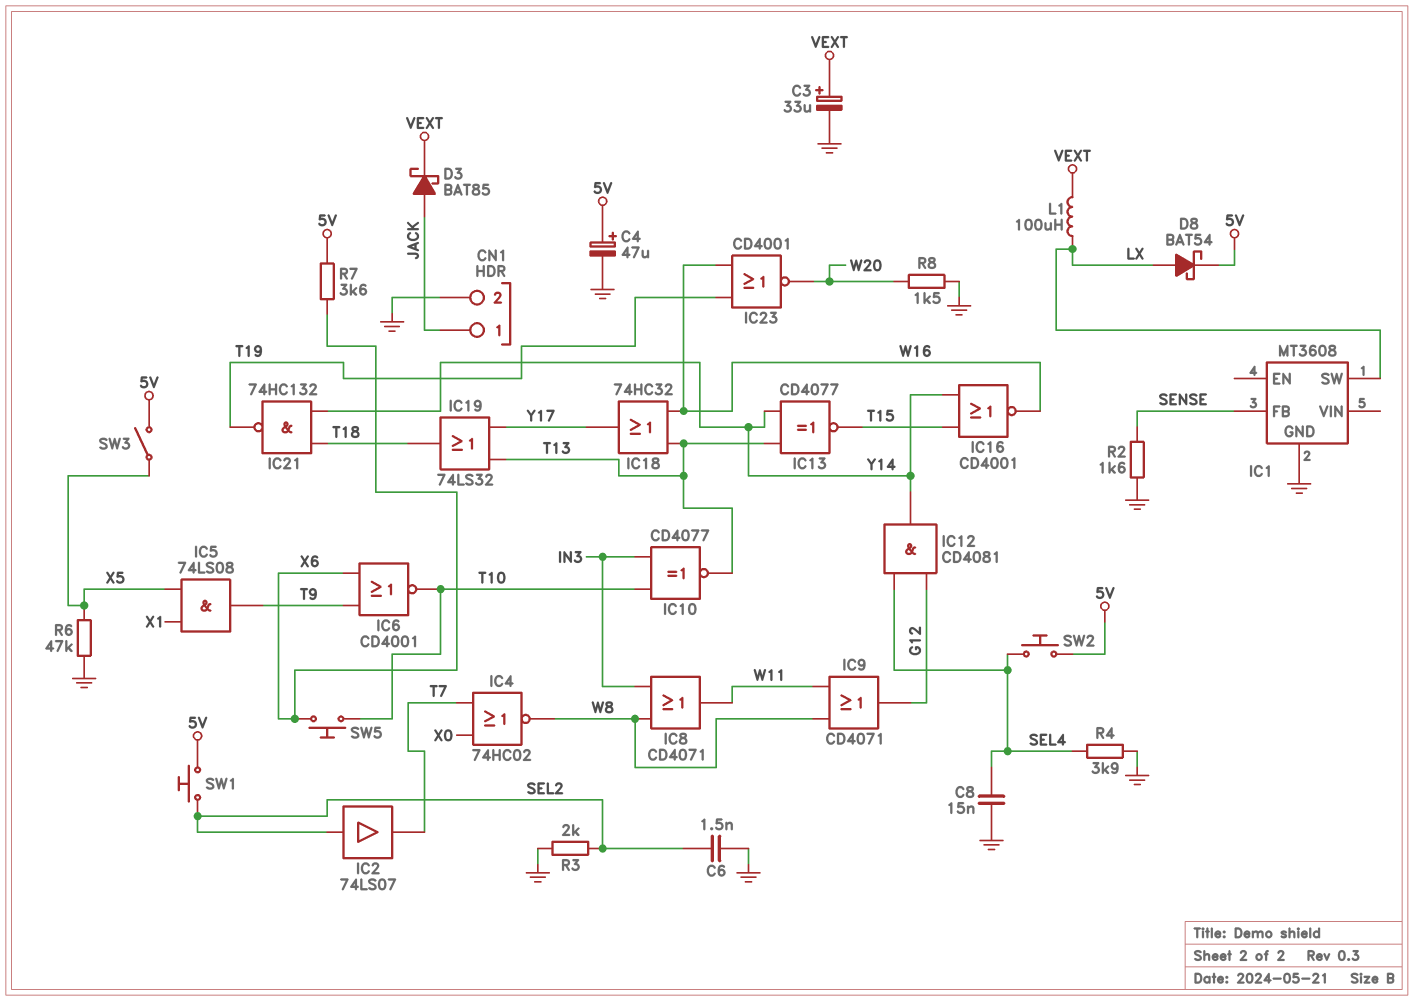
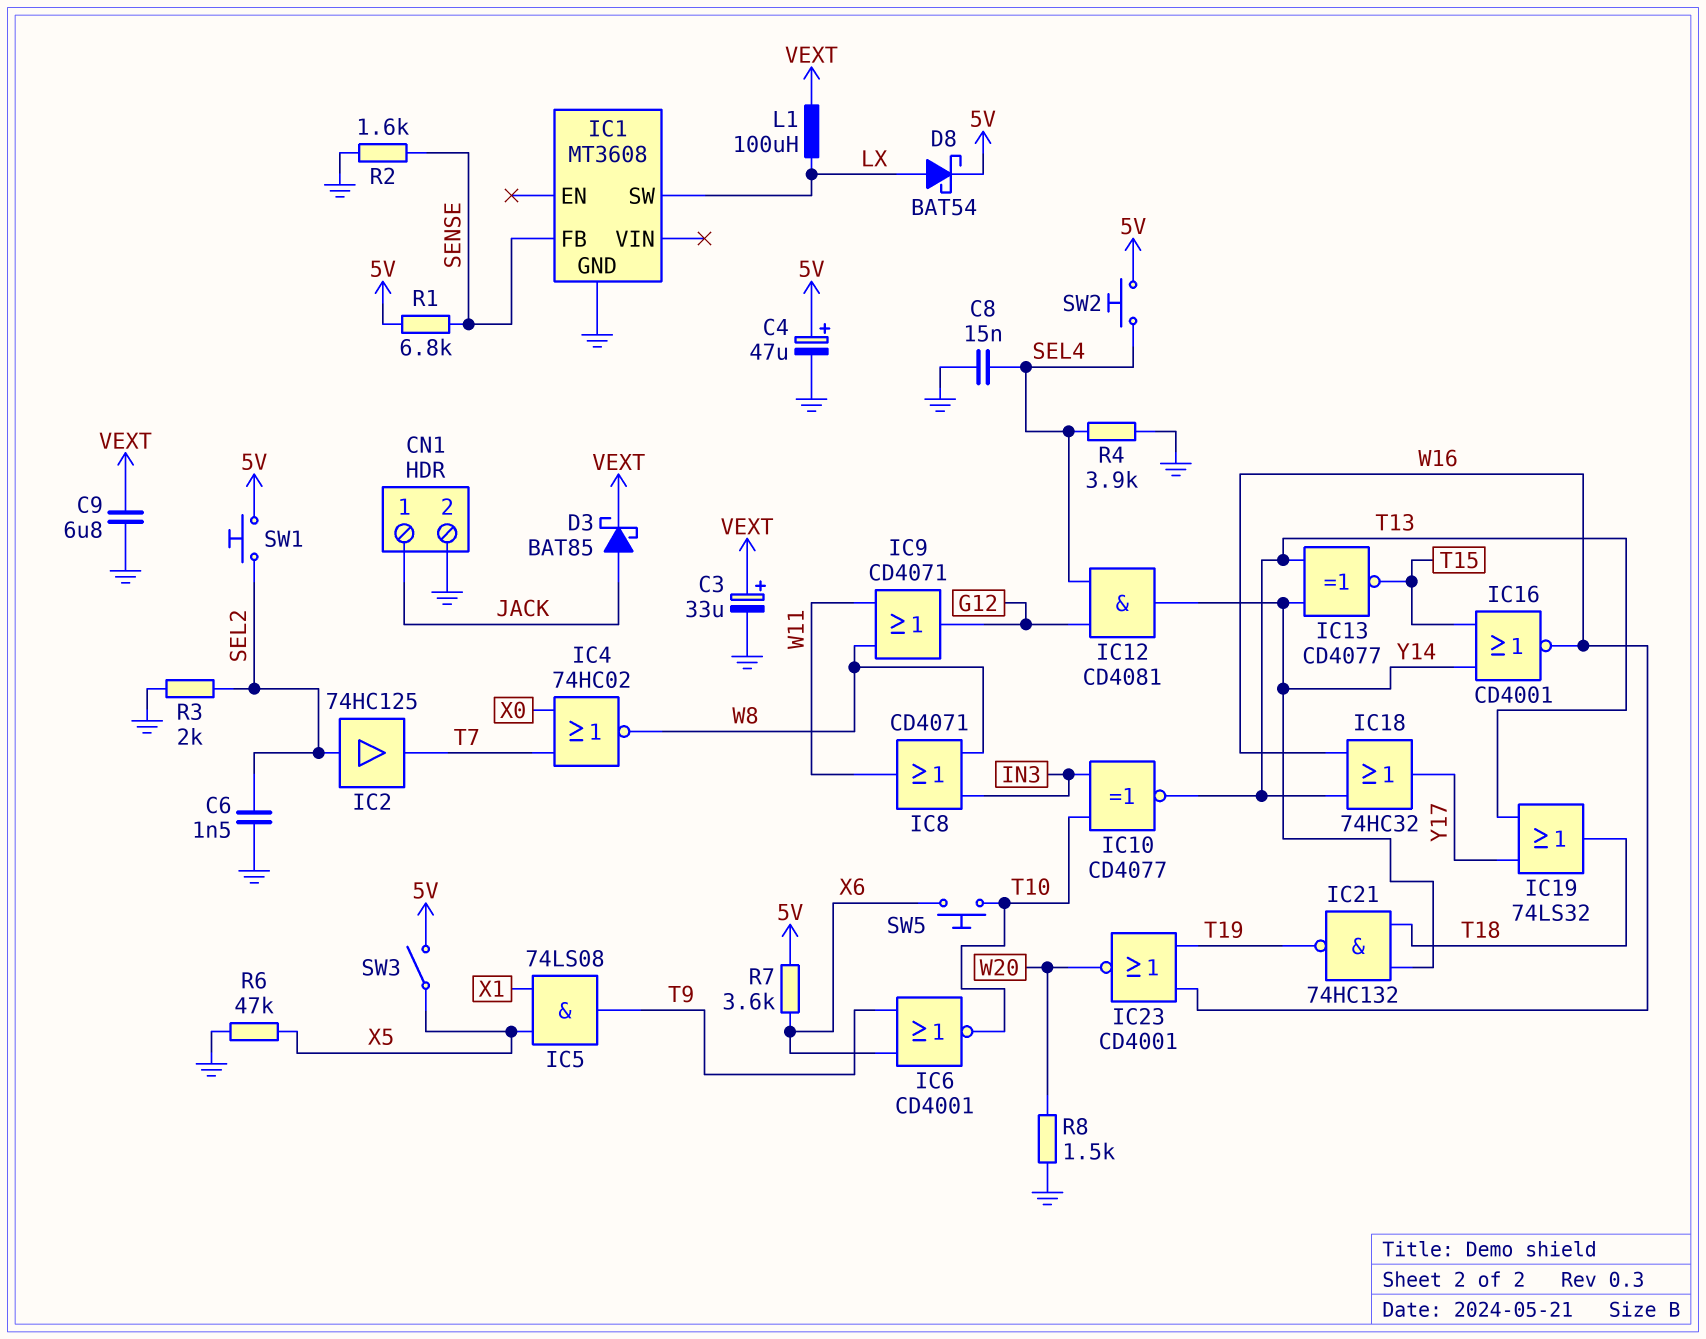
C9: none -> 6.8uF (GND, VEXT)
IC2: buffer 74LS07 (in SEL2, out T7) -> buffer 74HC125 (in SEL2, out T7)
R1: none -> 6.8k (5V, SENSE)

